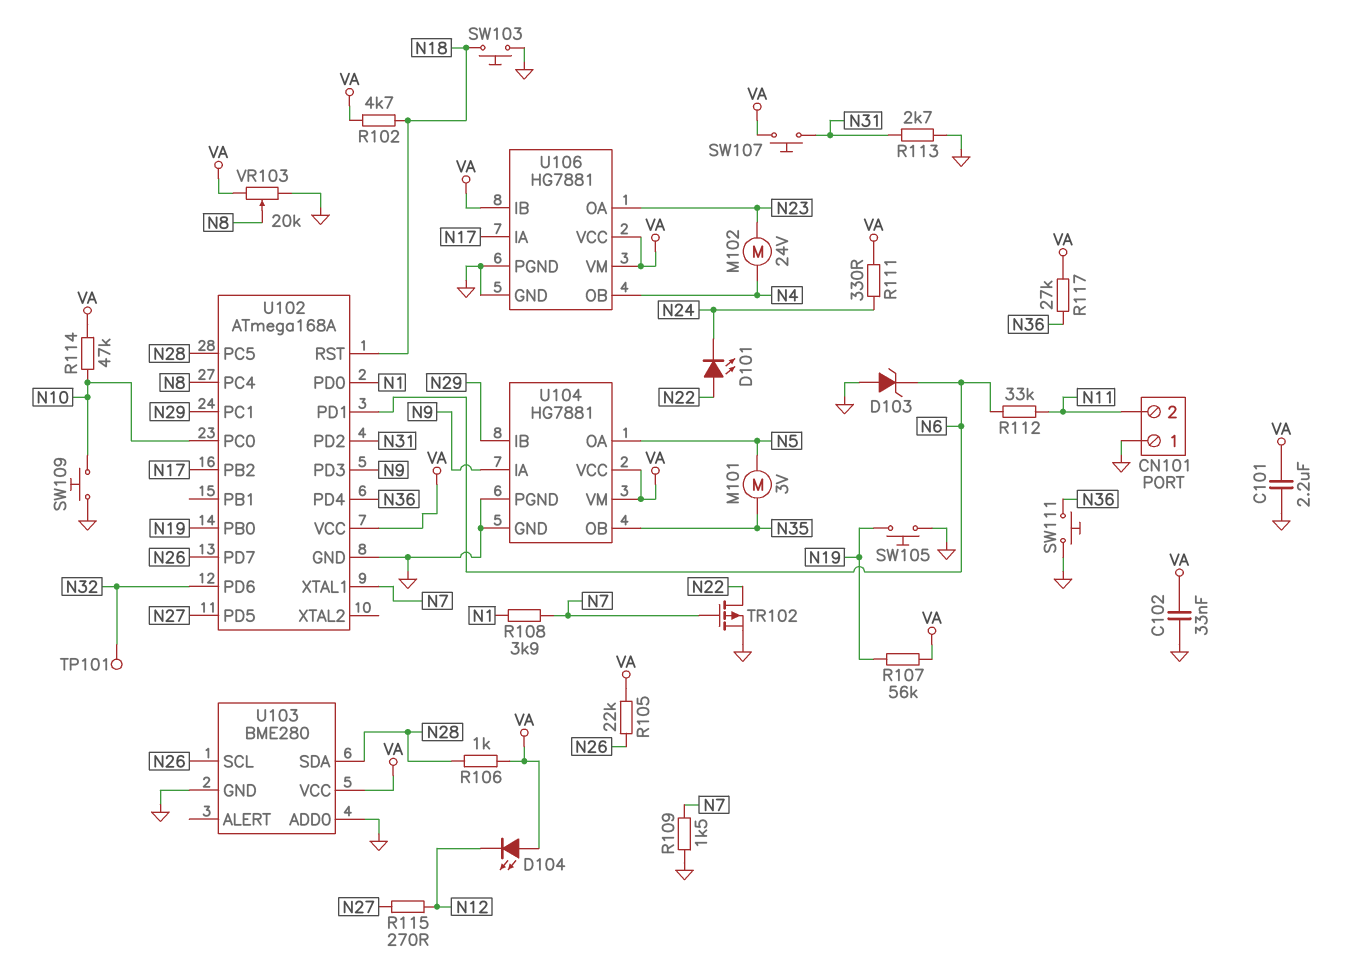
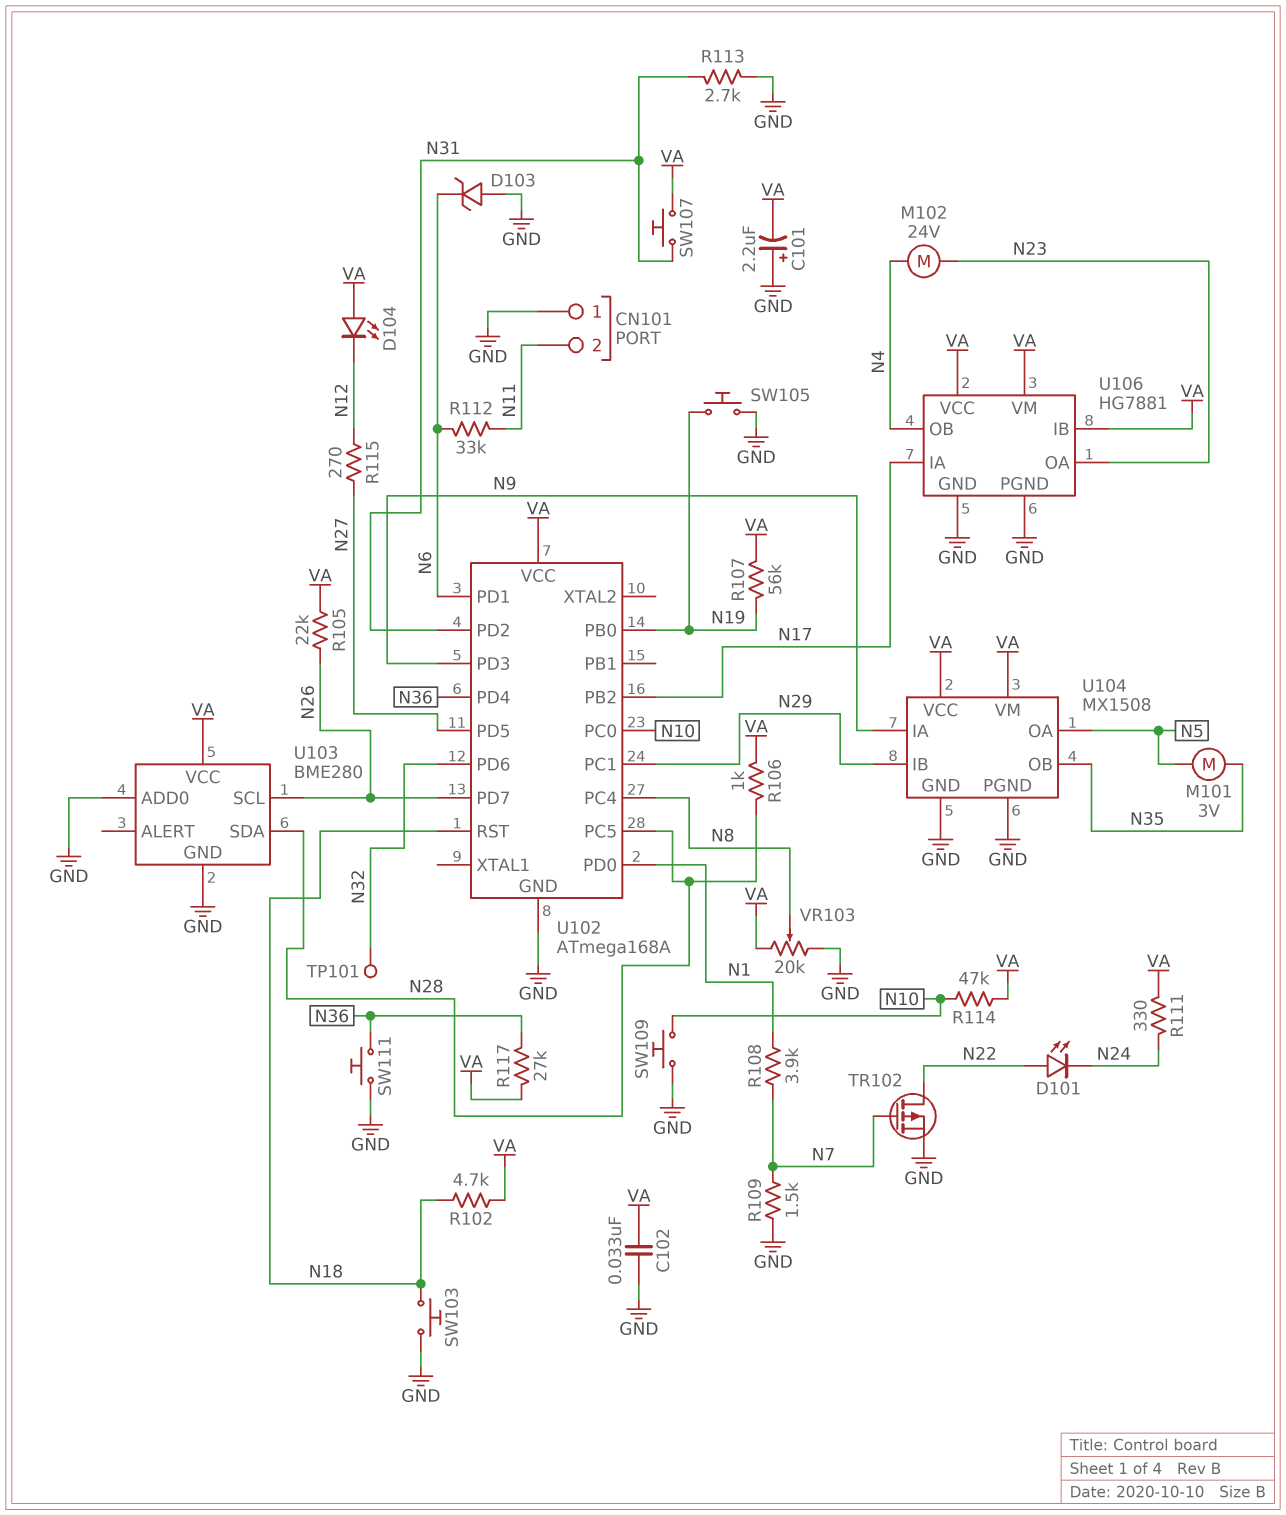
C101: 2.2uF (GND, VA) -> 2.2uF (plus GND, minus VA)
U102 pin XTAL1: N7 -> none
U104: HG7881 -> MX1508

